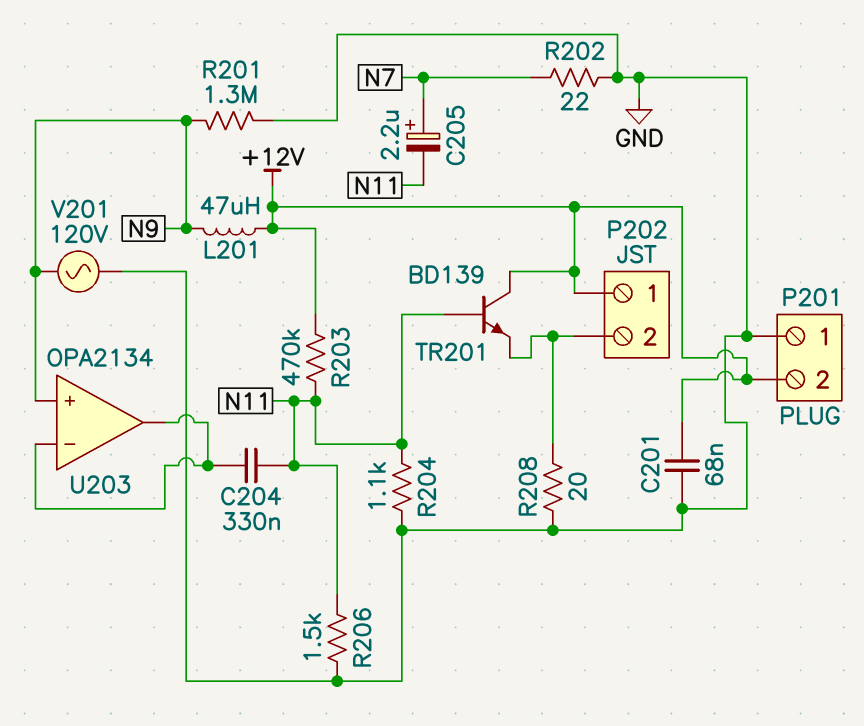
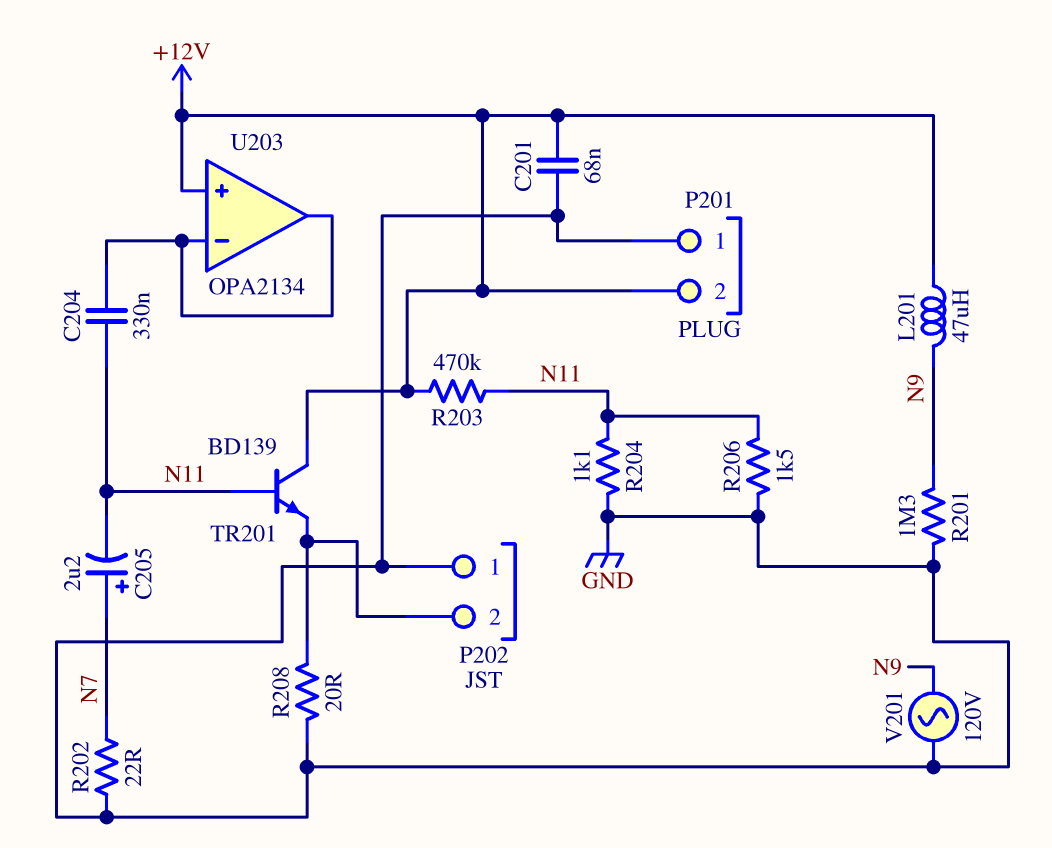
P202 pin 1: +12V -> GND
U203 pin in+: N9 -> +12V

